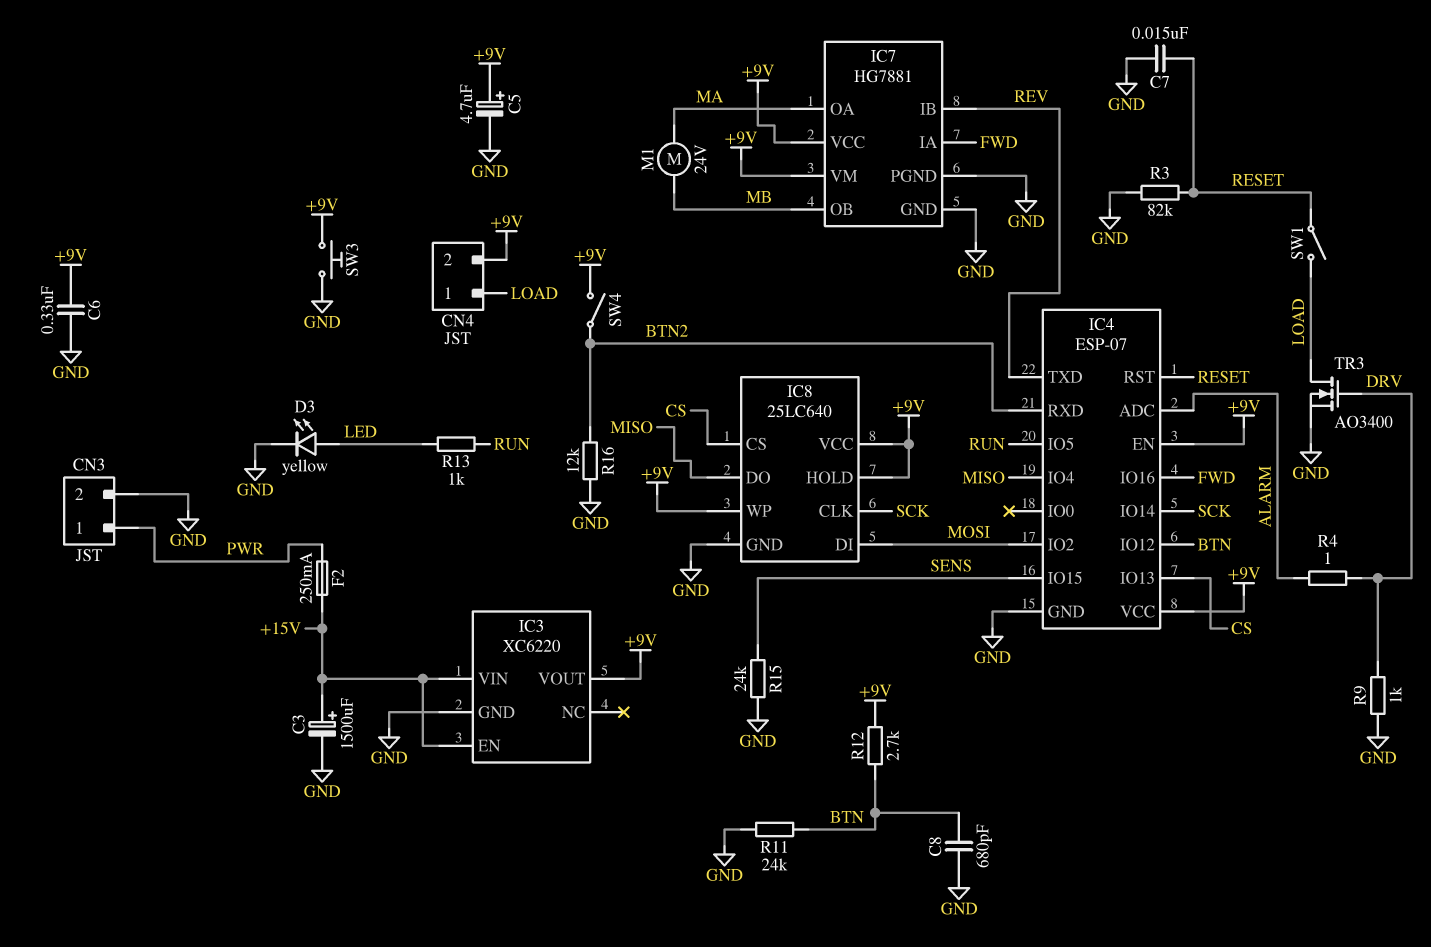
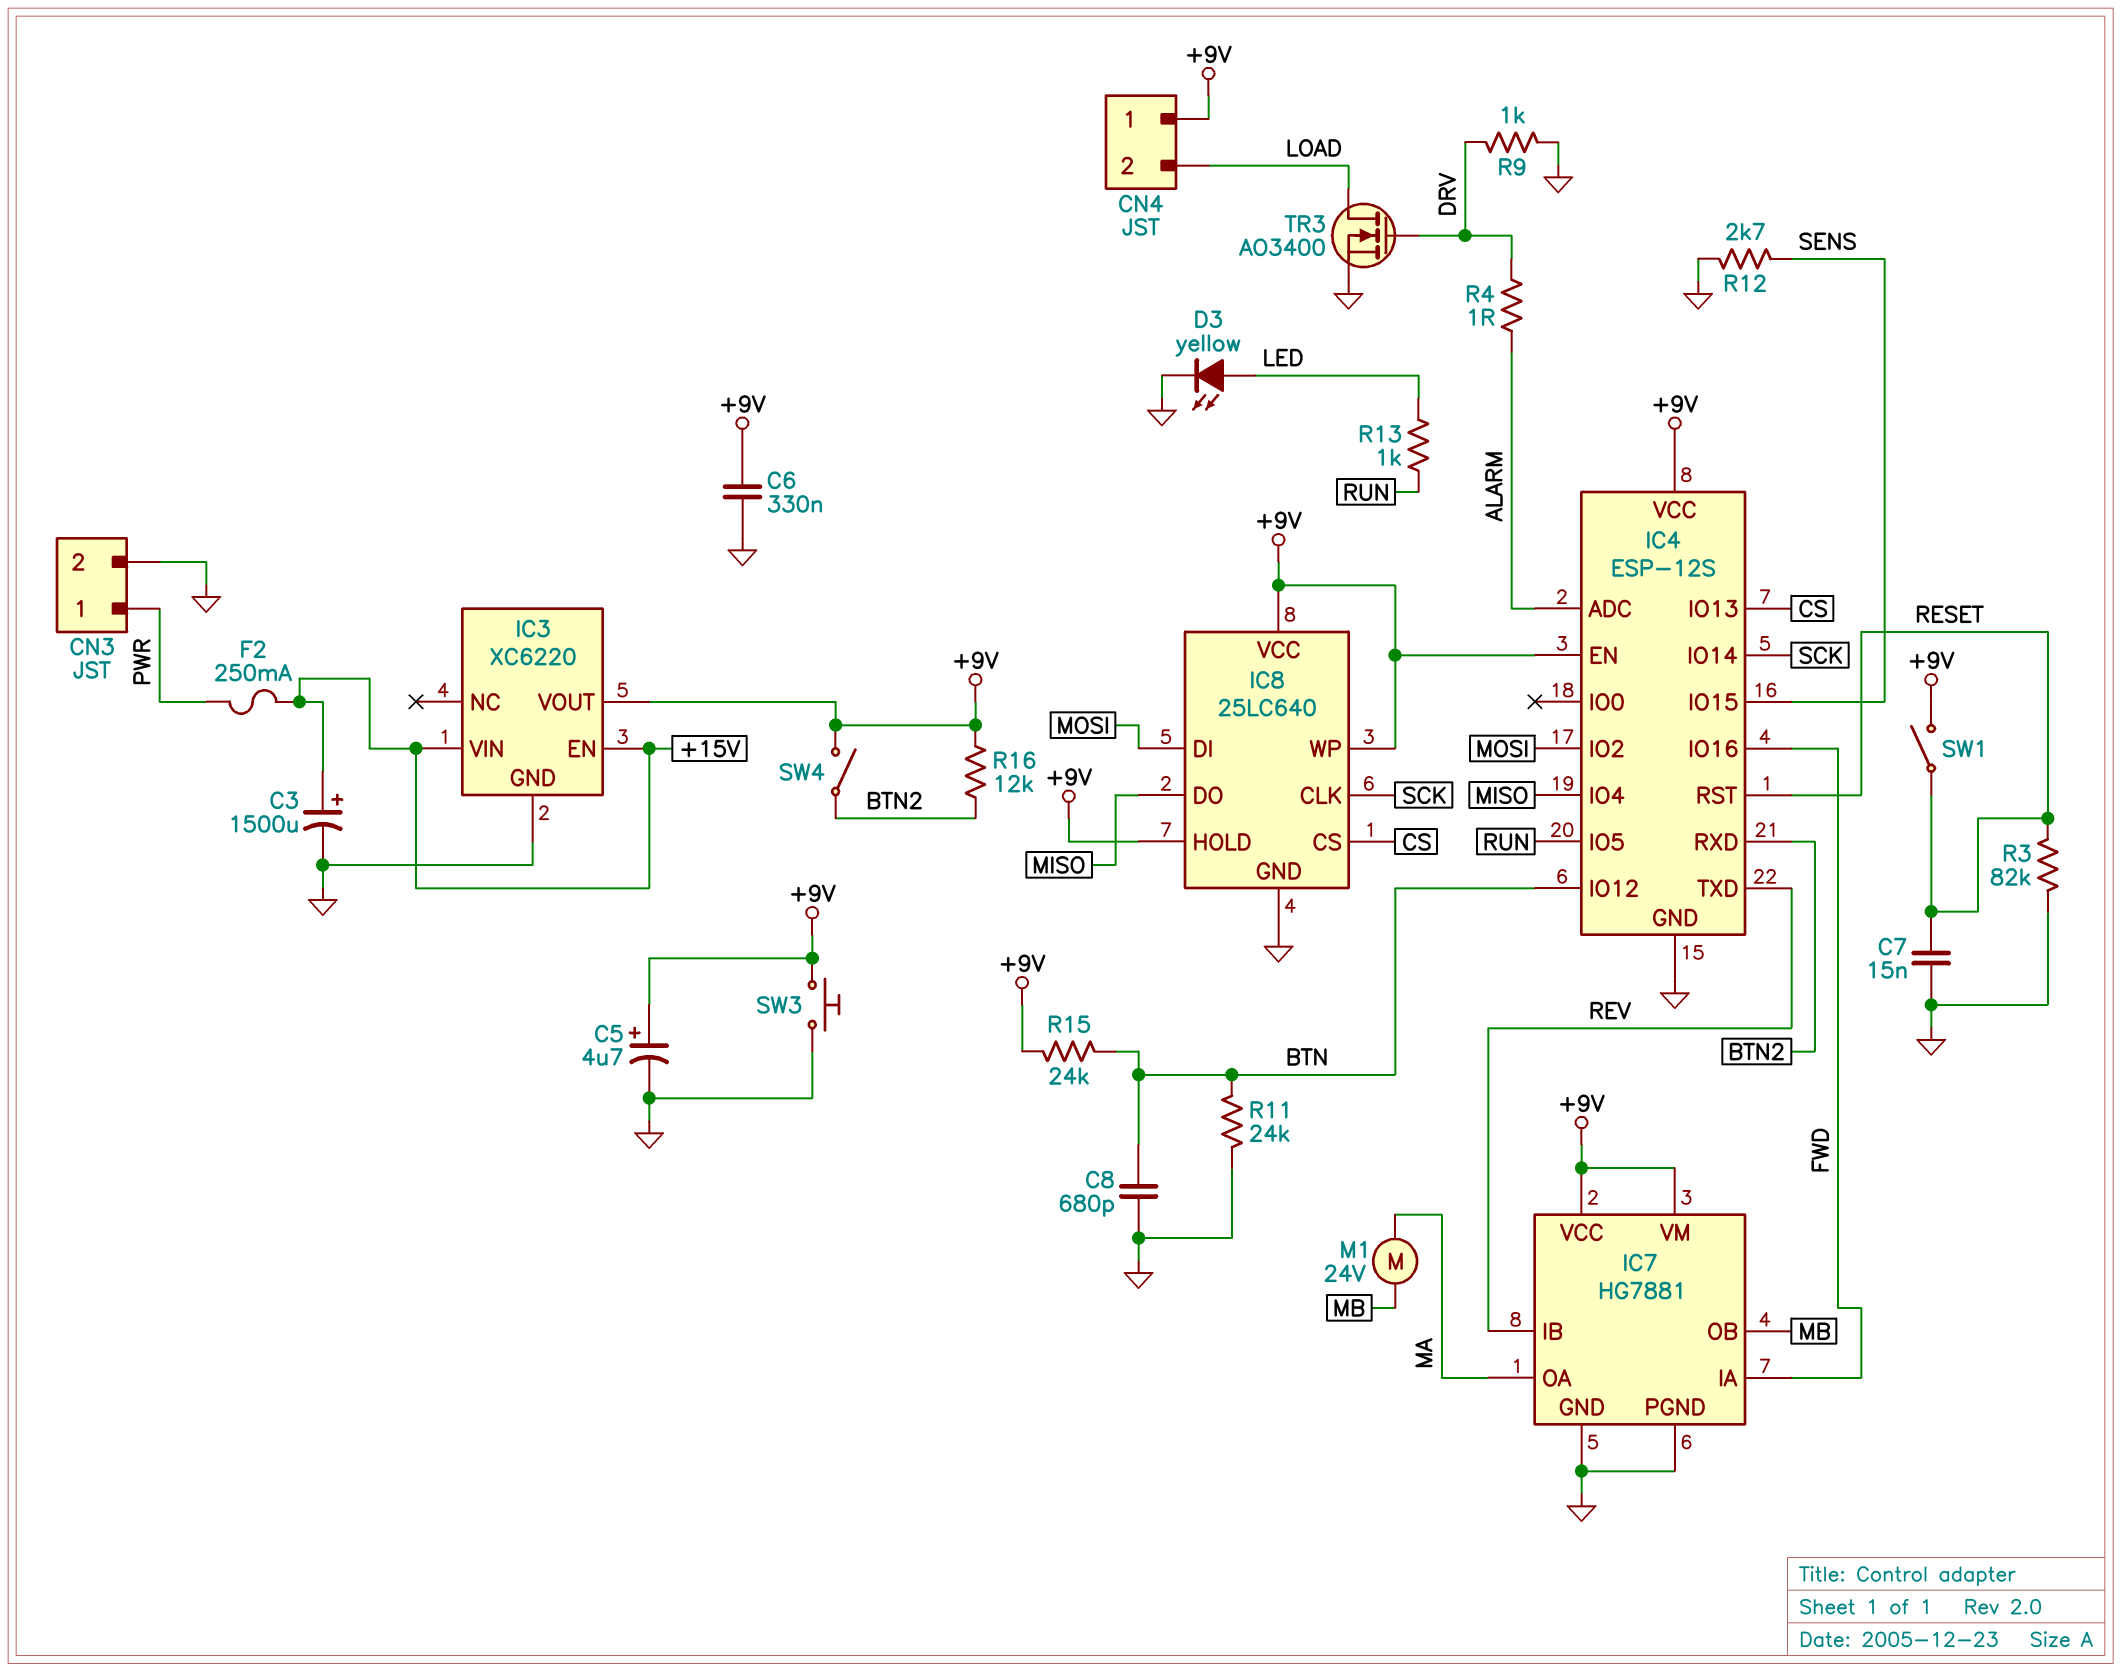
CN4 pin 1: LOAD -> +9V
CN4 pin 2: +9V -> LOAD
IC4: ESP-07 -> ESP-12S
R12: 2.7k (+9V, BTN) -> 2.7k (GND, SENS)
R15: 24k (GND, SENS) -> 24k (+9V, BTN)
R16: 12k (BTN2, GND) -> 12k (+9V, BTN2)
SW1: switch (LOAD, RESET) -> switch (+9V, RESET)

